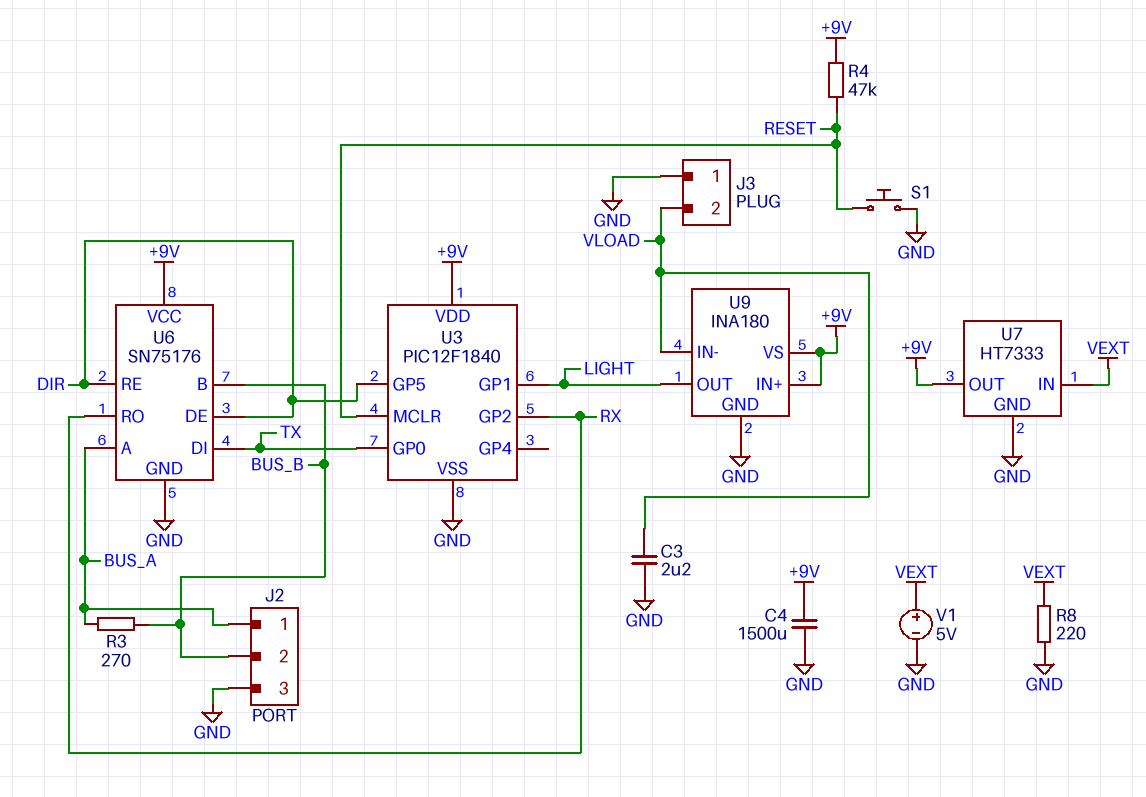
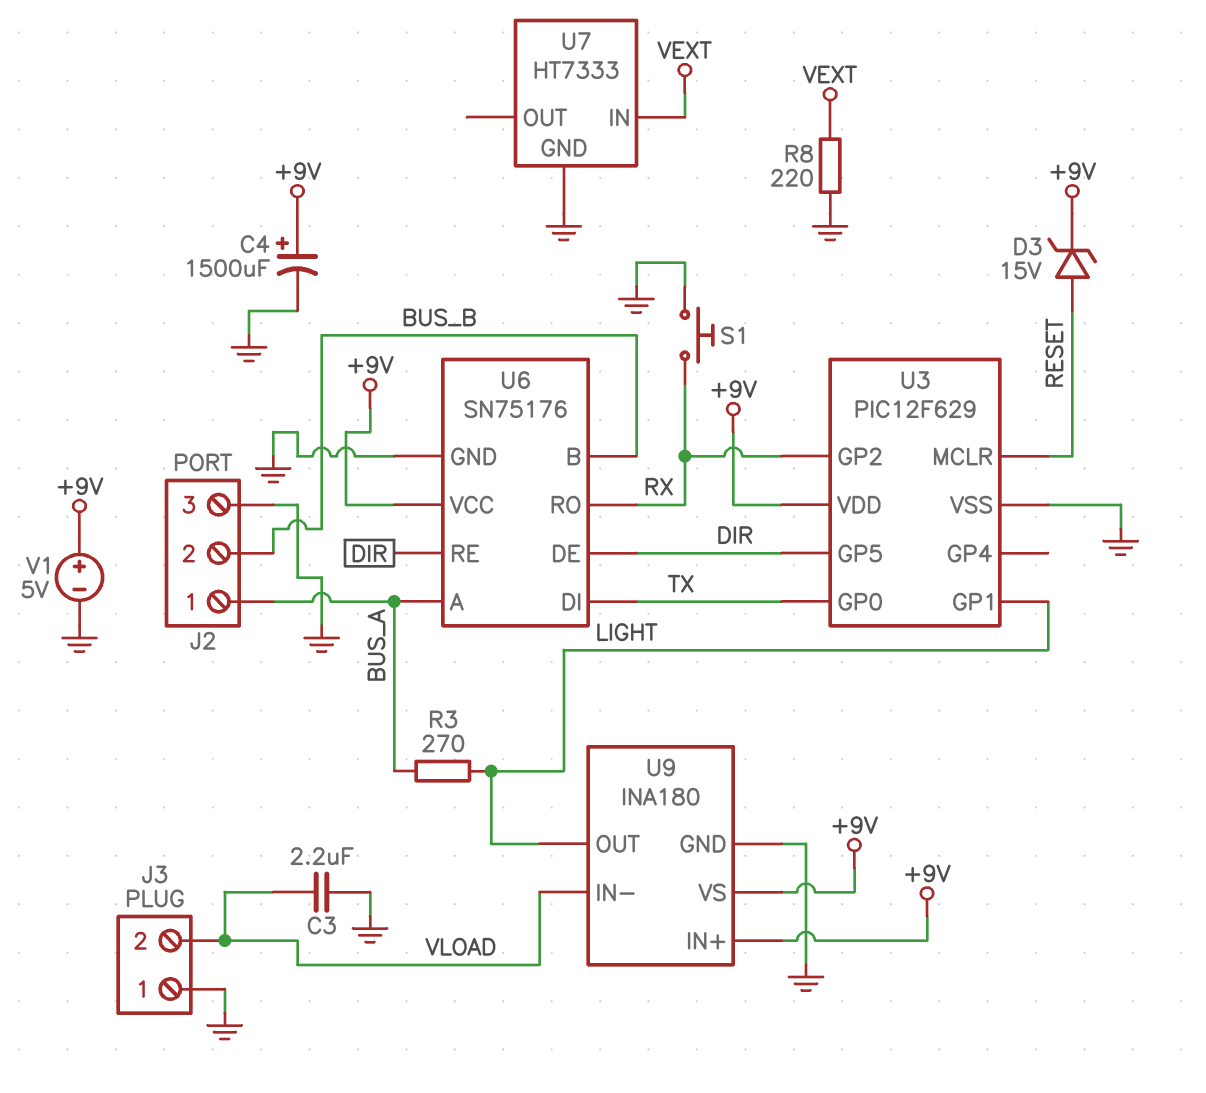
C4: 1500uF (+9V, GND) -> 1500uF (plus +9V, minus GND)
D3: none -> zener 15V (A RESET, K +9V)
R3: 270 (BUS_A, BUS_B) -> 270 (BUS_A, LIGHT)
R4: 47k (+9V, RESET) -> none
S1: button (GND, RESET) -> button (GND, RX)
U3: PIC12F1840 -> PIC12F629
U7 pin OUT: +9V -> none
V1: 5V (plus VEXT, minus GND) -> 5V (plus +9V, minus GND)

